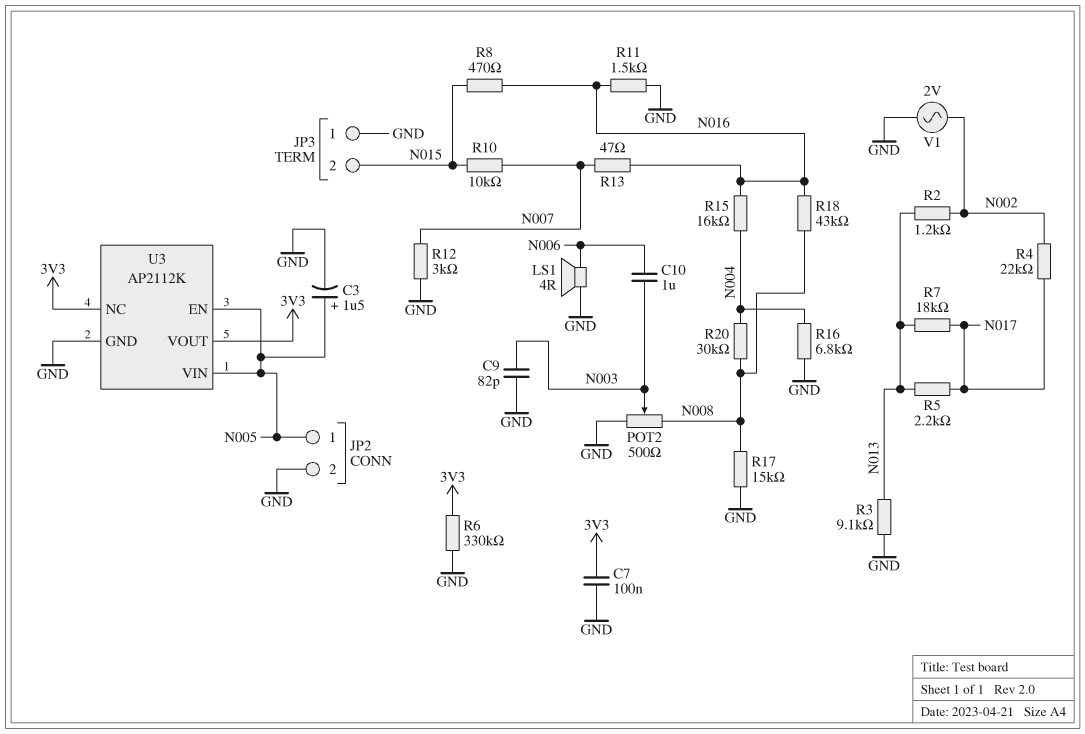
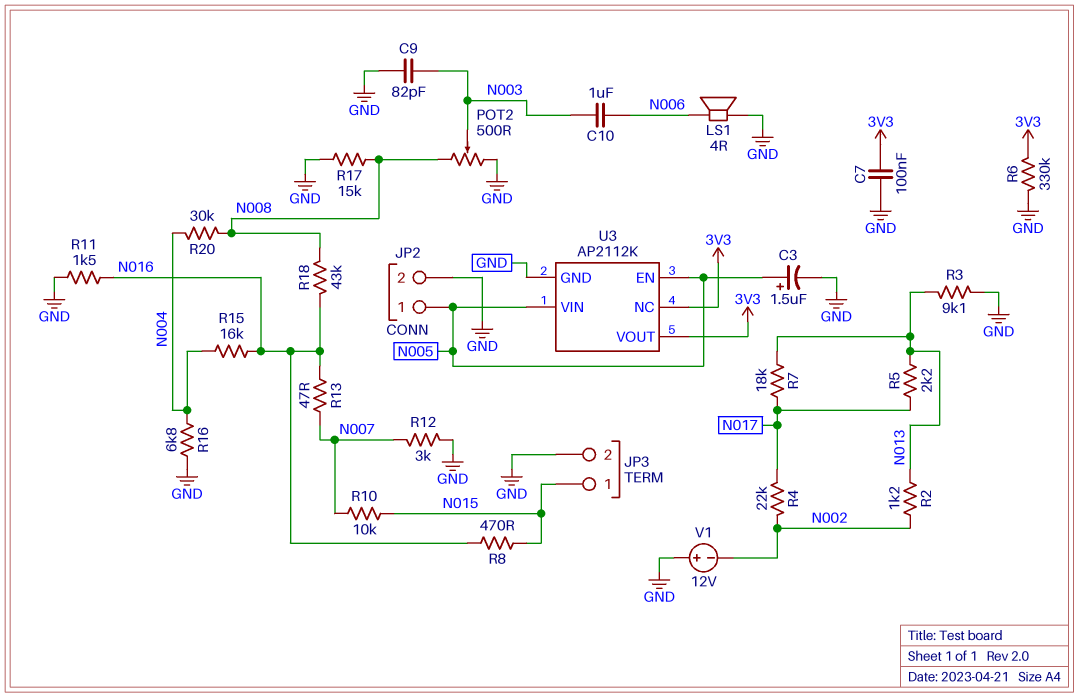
JP3 pin 1: GND -> N015
JP3 pin 2: N015 -> GND
V1: AC 2V (GND, N002) -> 12V (plus GND, minus N002)

